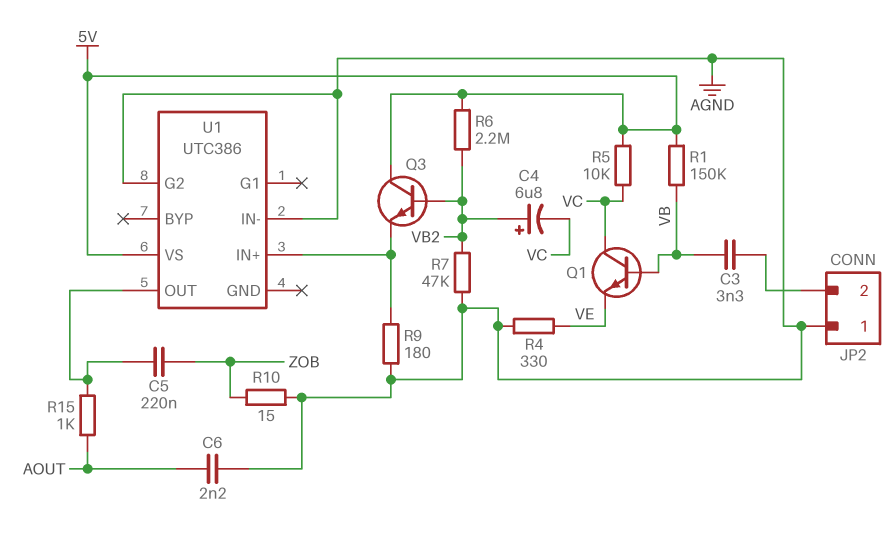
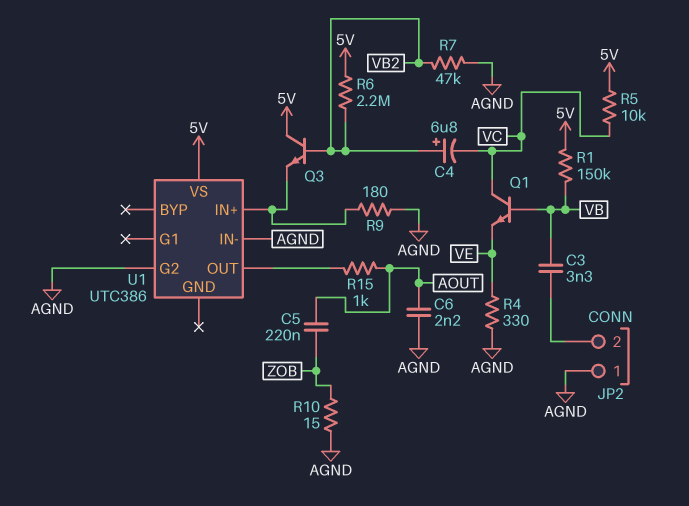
C5: 220nF (U1/OUT, ZOB) -> 220nF (AOUT, ZOB)

